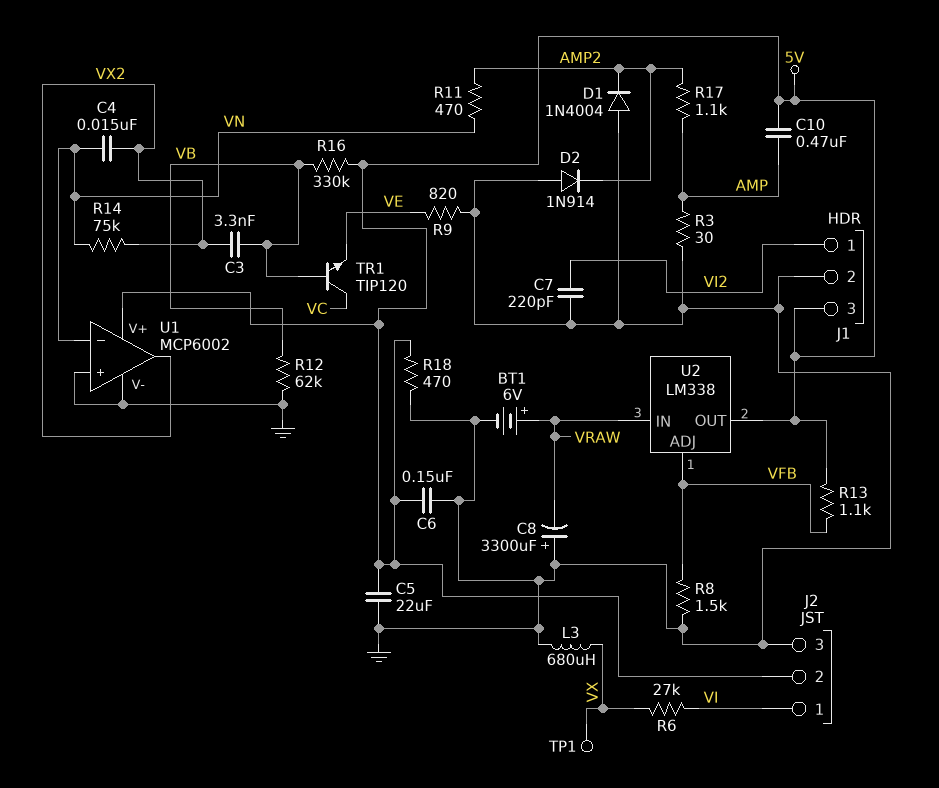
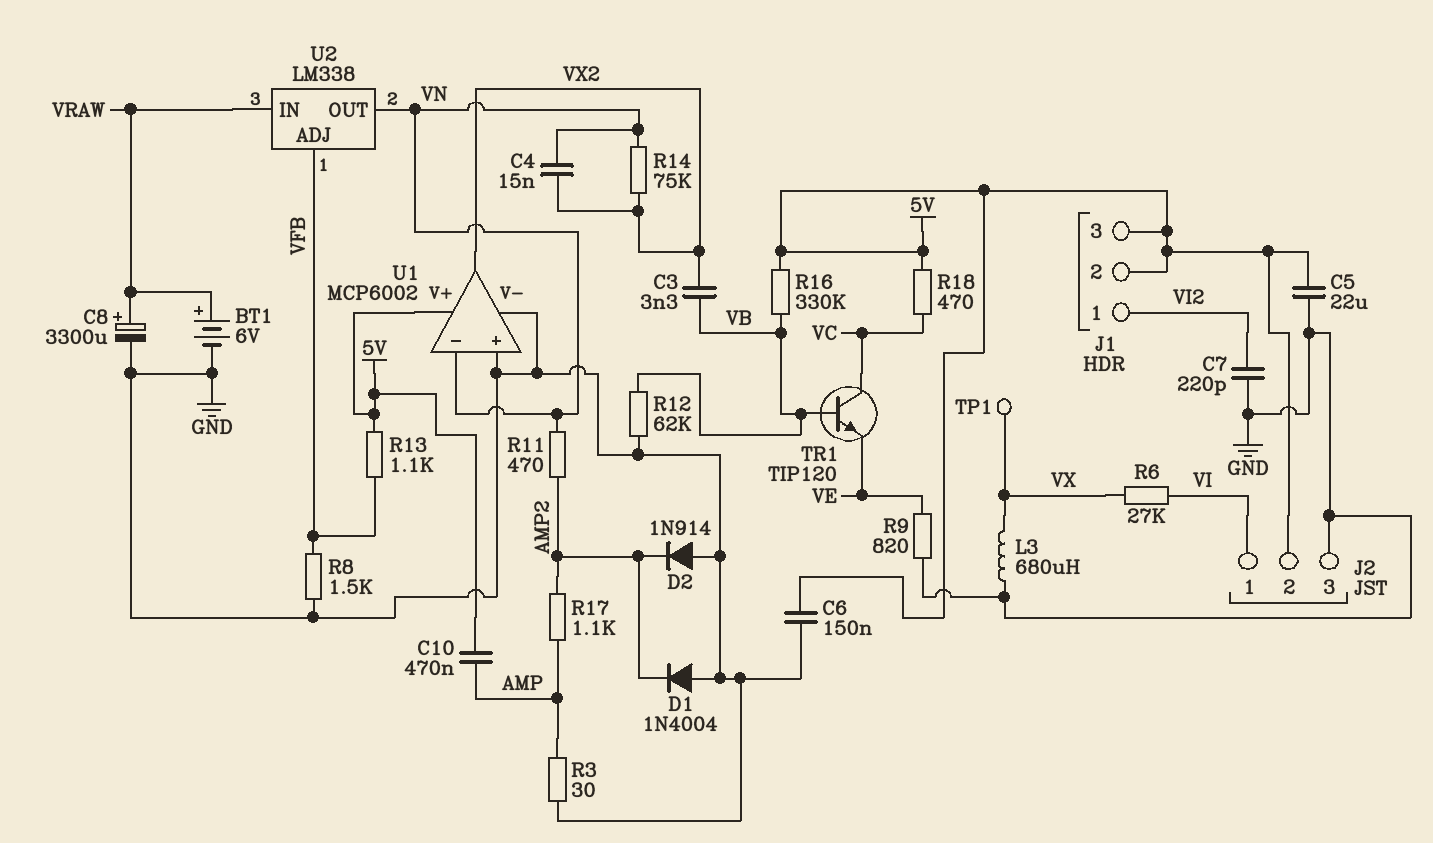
C8: 3300uF (plus GND, minus VRAW) -> 3300uF (plus VRAW, minus GND)
J1 pin 2: GND -> 5V
R18: 470 (5V, GND) -> 470 (5V, VC)
U2 pin OUT: 5V -> VN

